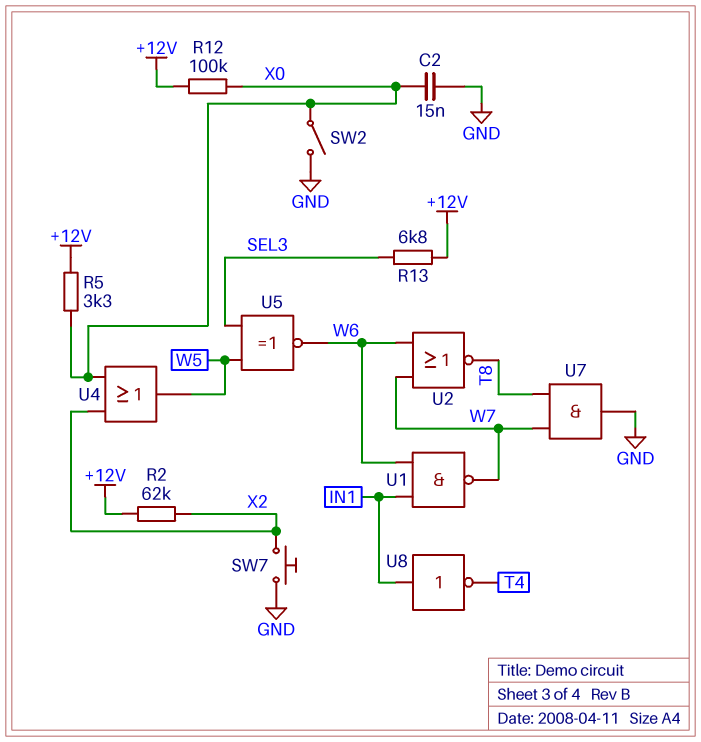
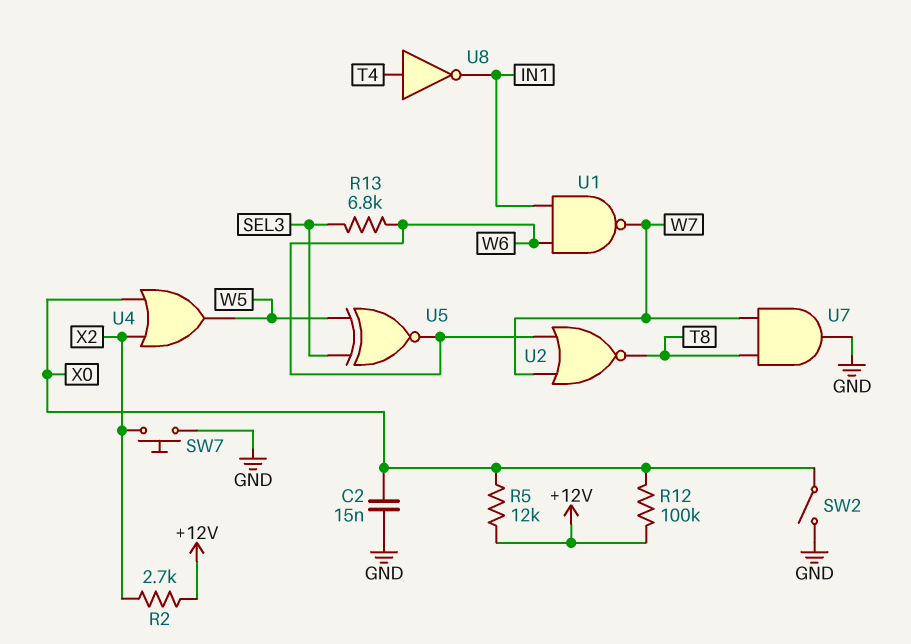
R2: 62k (+12V, X2) -> 2.7k (+12V, X2)
R5: 3.3k (+12V, X0) -> 12k (+12V, X0)
R13: 6.8k (+12V, SEL3) -> 6.8k (SEL3, W6)
U8: NOT (in IN1, out T4) -> NOT (in T4, out IN1)

